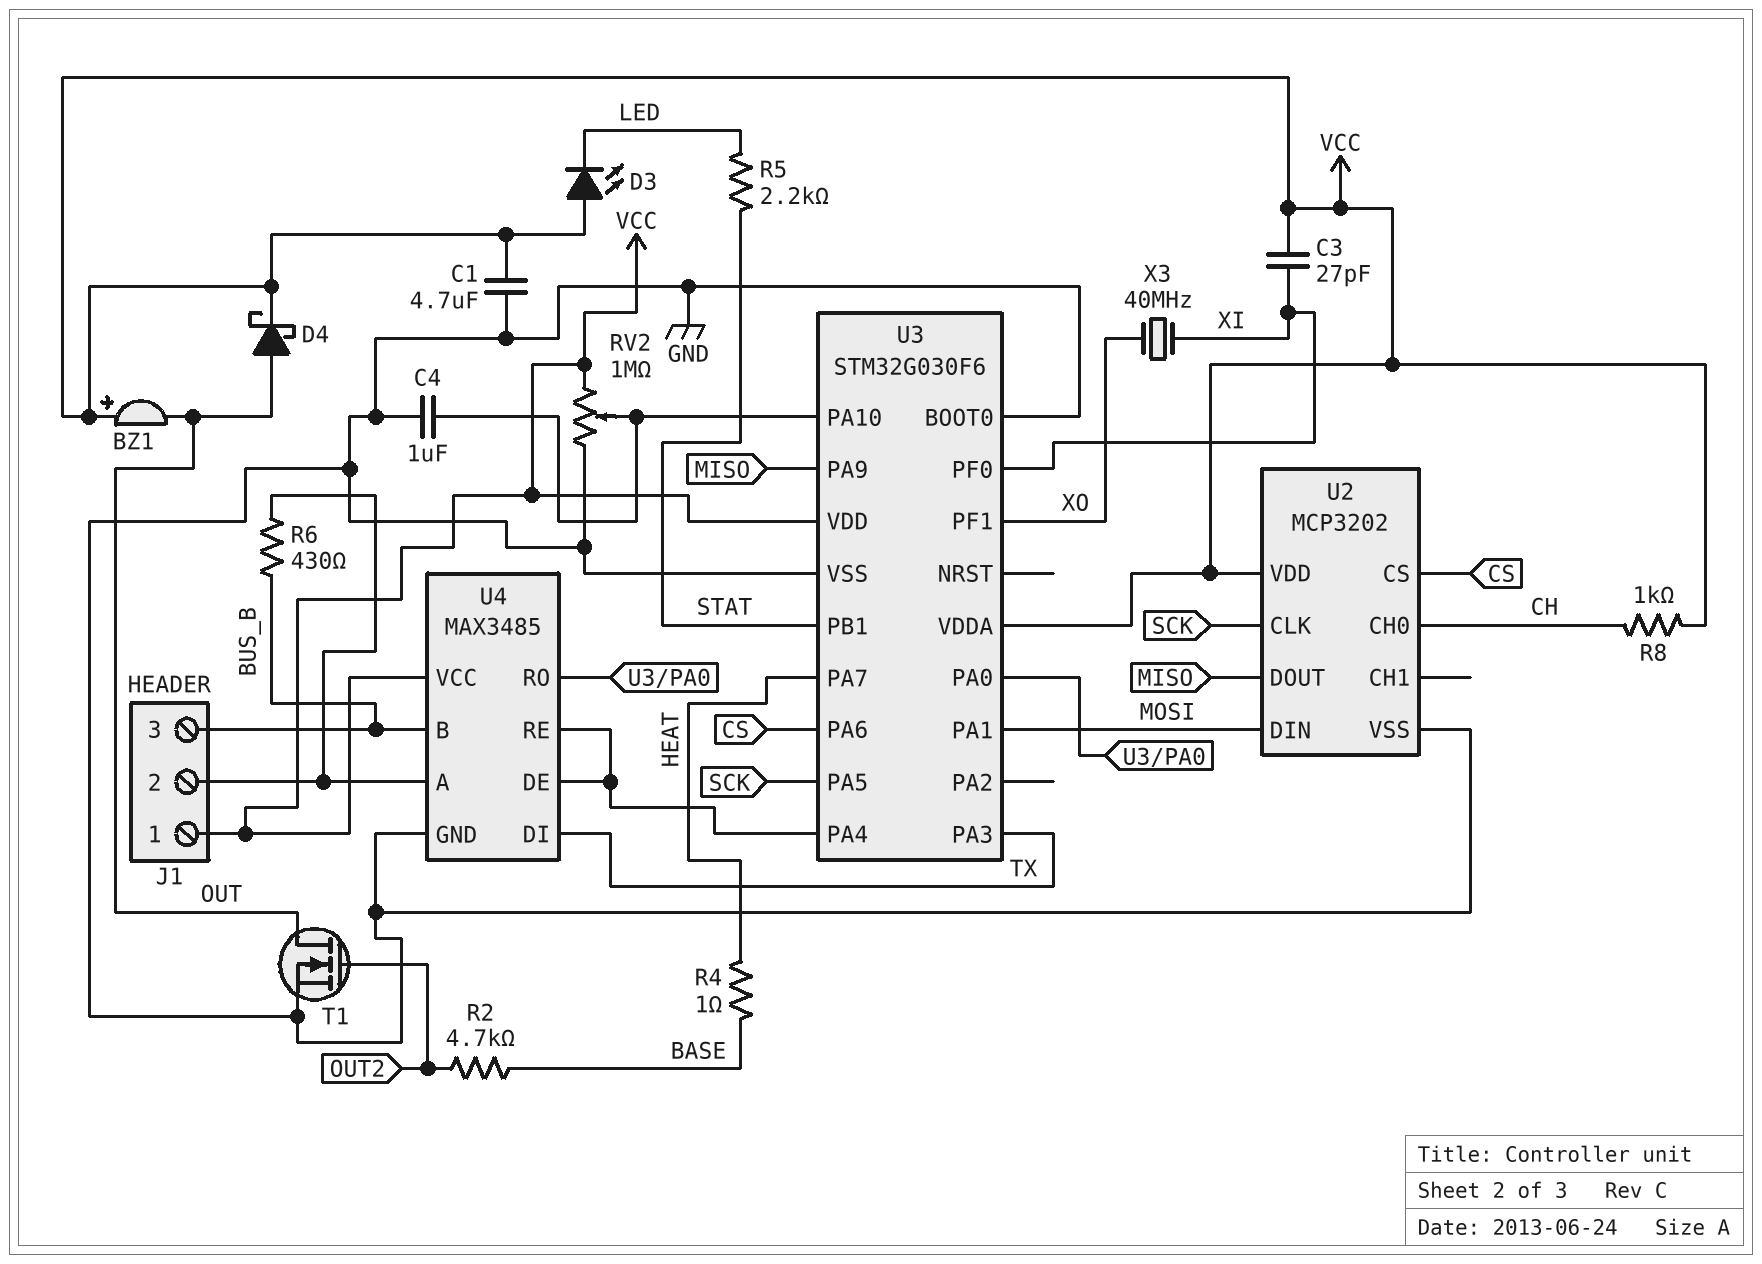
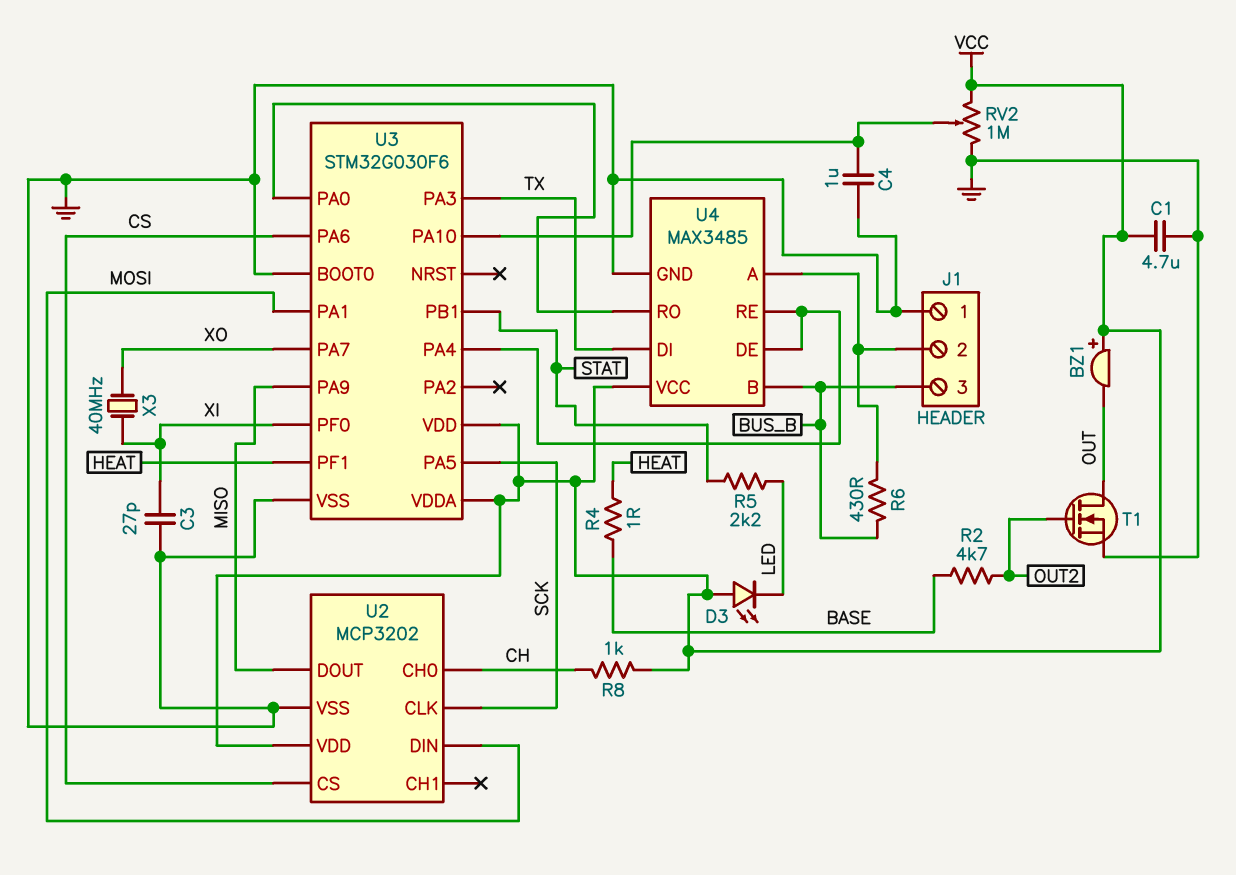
C3: 27pF (VCC, XI) -> 27pF (GND, XI)
D4: schottky (A OUT, K VCC) -> none
J1 pin 1: VCC -> GND
U3 pin PA7: HEAT -> XO
U3 pin PF1: XO -> HEAT

